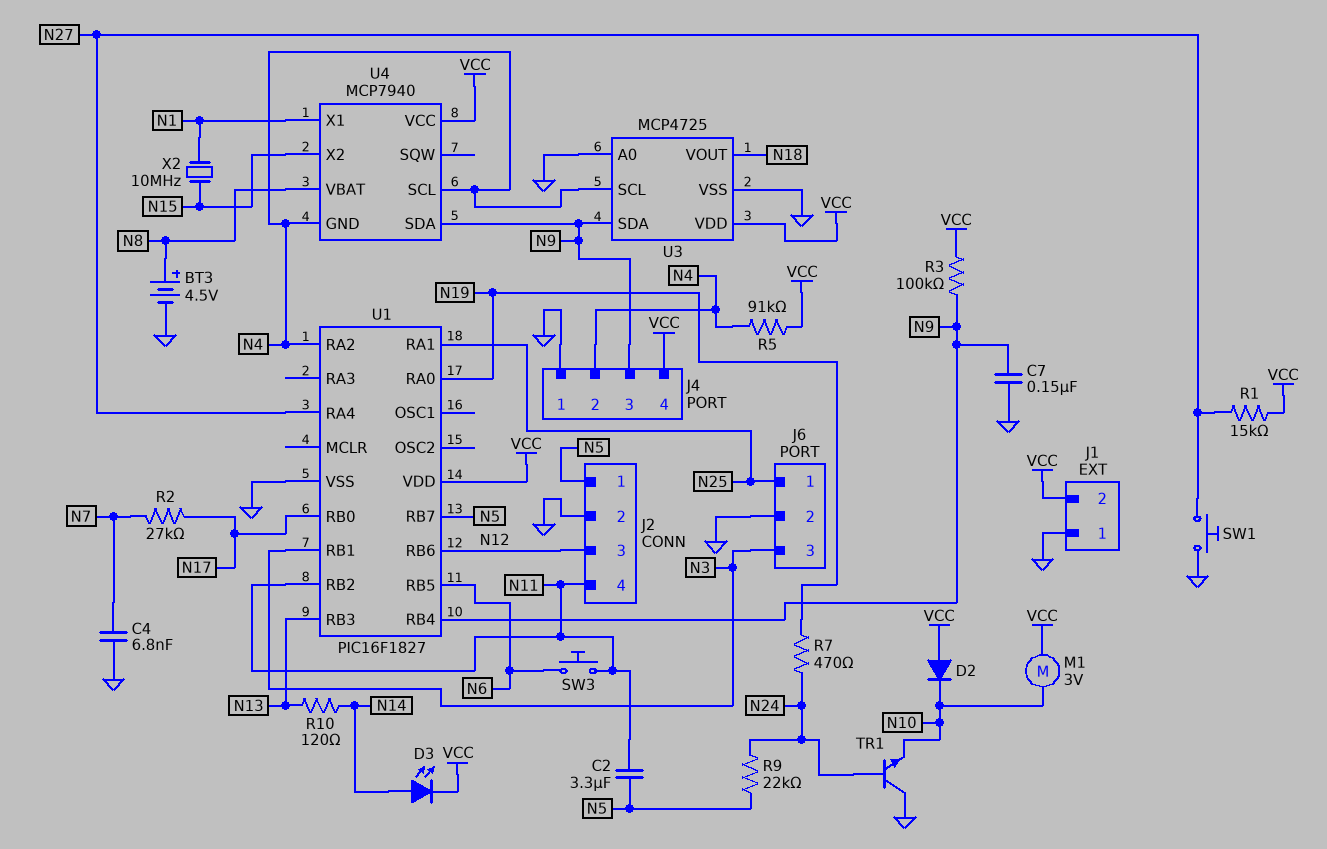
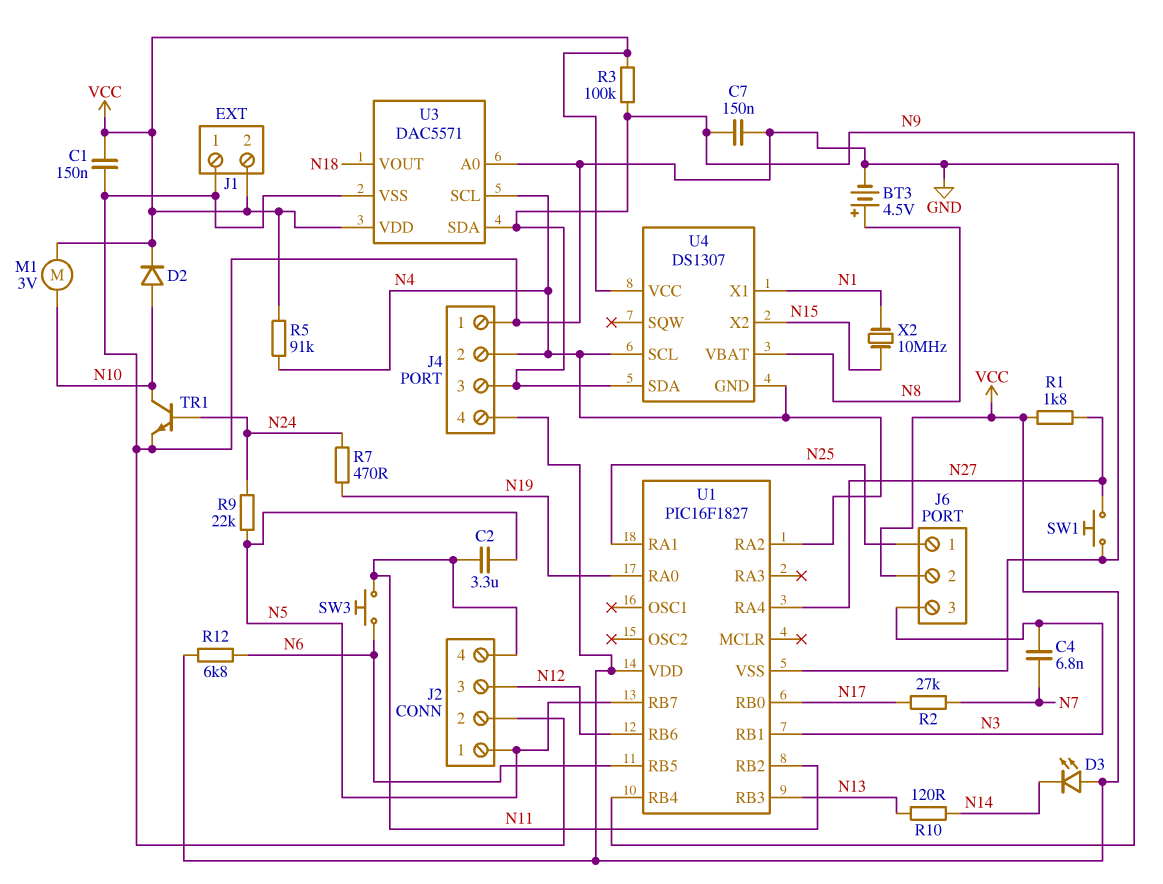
C1: none -> 150nF (GND, VCC)
C4: 6.8nF (GND, N7) -> 6.8nF (N3, N7)
D2: diode (A VCC, K N10) -> diode (A N10, K VCC)
D3: LED (A N14, K VCC) -> LED (A VCC, K N14)
J6 pin 2: GND -> VCC
R1: 15k (N27, VCC) -> 1.8k (N27, VCC)
R12: none -> 6.8k (N6, VCC)
TR1: NPN (B N24, C GND, E N10) -> NPN (B N24, C N10, E GND)
U3: MCP4725 -> DAC5571
U4: MCP7940 -> DS1307

